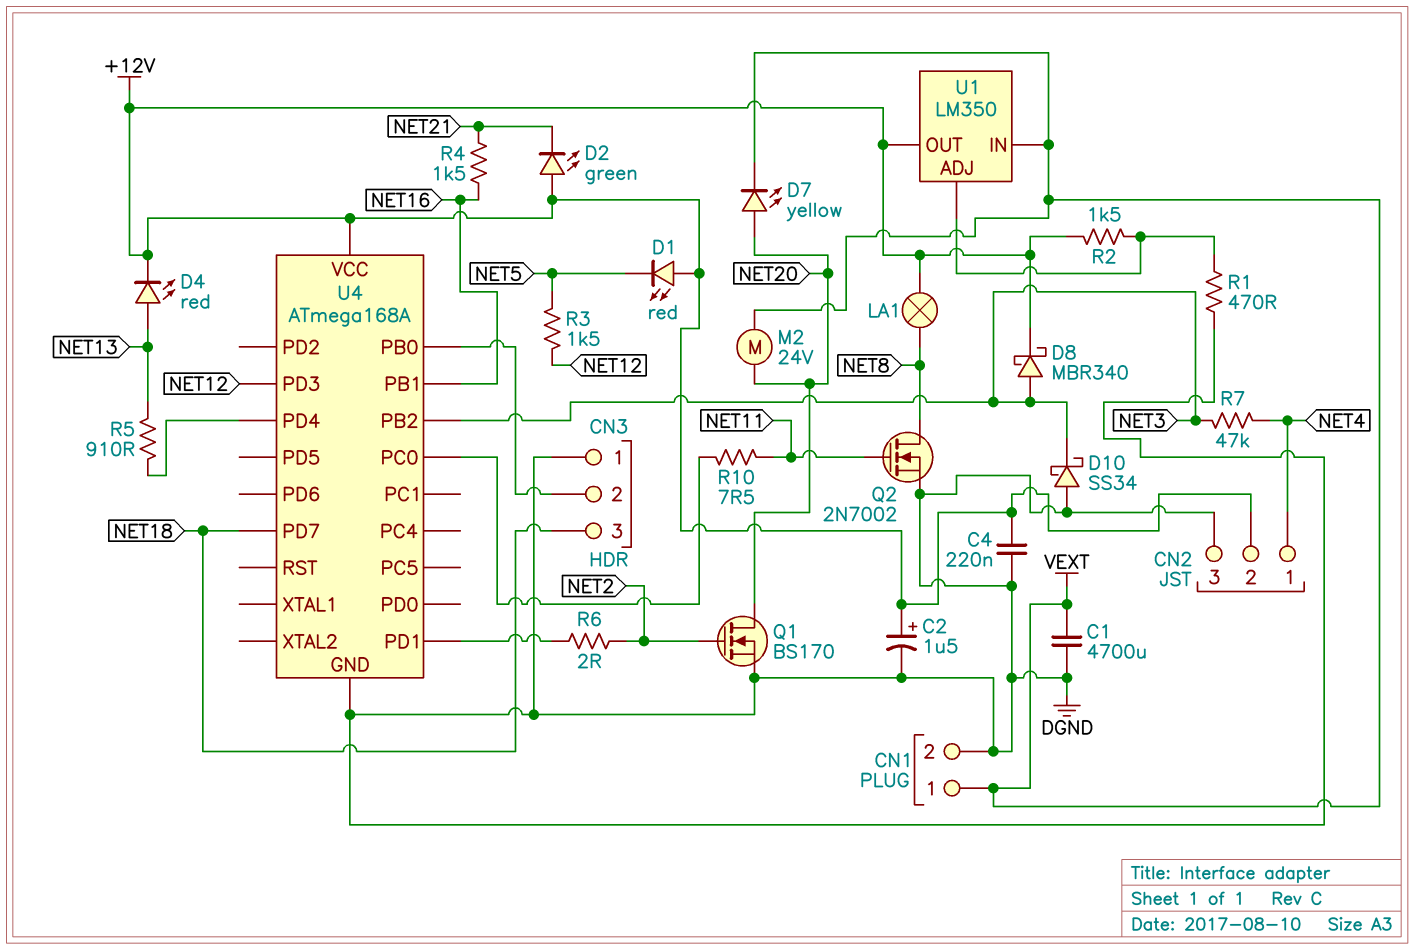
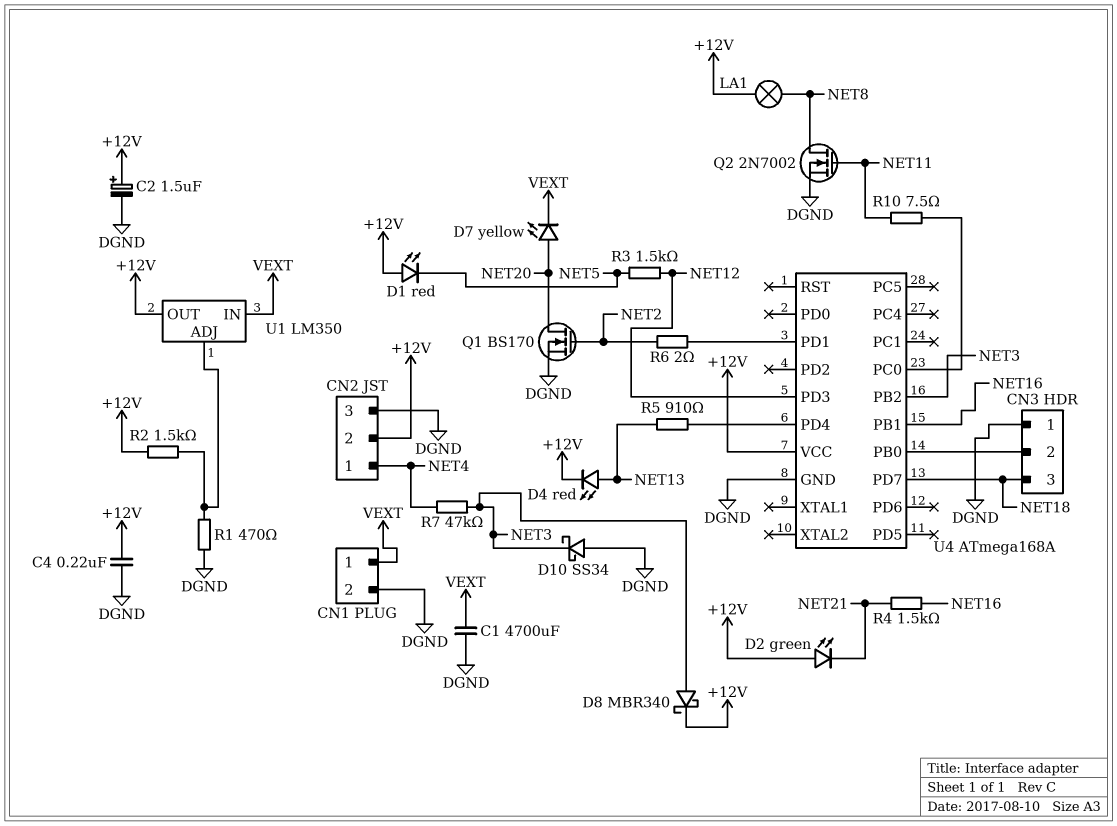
M2: motor 24V (NET20, VEXT) -> none

